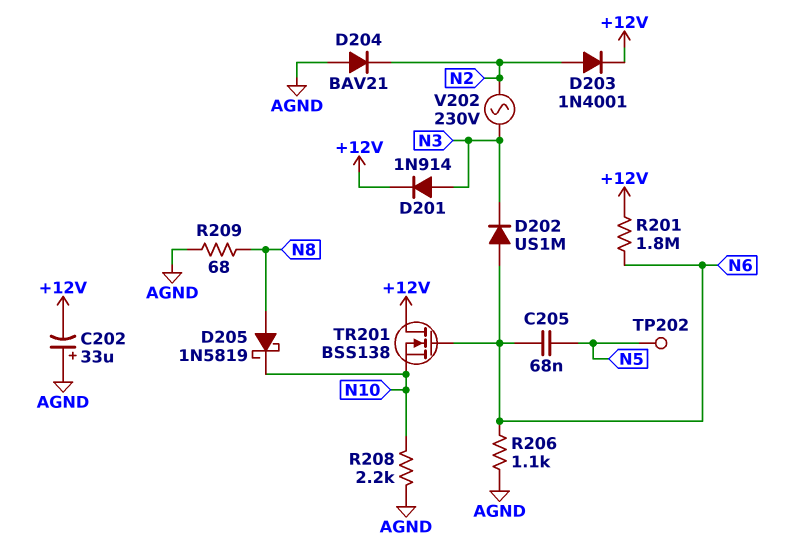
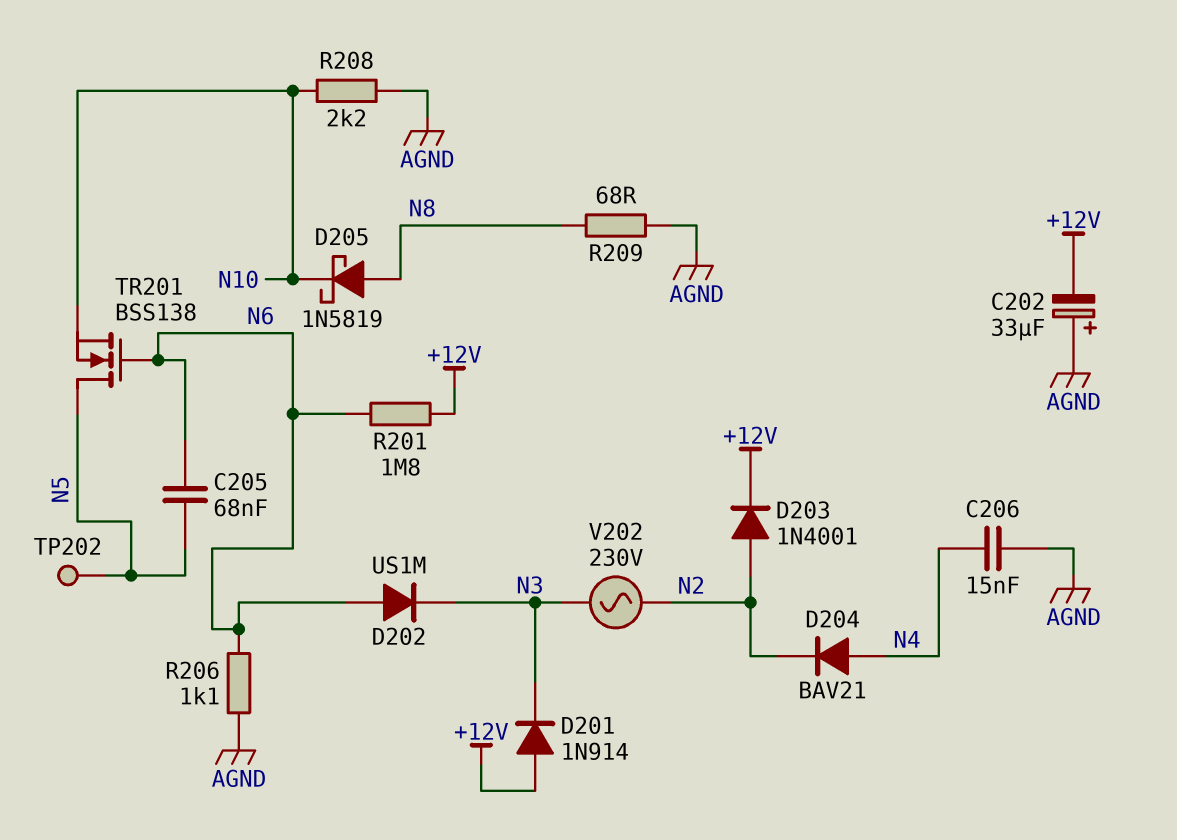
C206: none -> 15nF (AGND, N4)
D201: diode 1N914 (A N3, K +12V) -> diode 1N914 (A +12V, K N3)
D204: diode BAV21 (A AGND, K N2) -> diode BAV21 (A N4, K N2)
TR201: NMOS BSS138 (G N6, D +12V, S N10) -> NMOS BSS138 (G N6, D N5, S N10)

